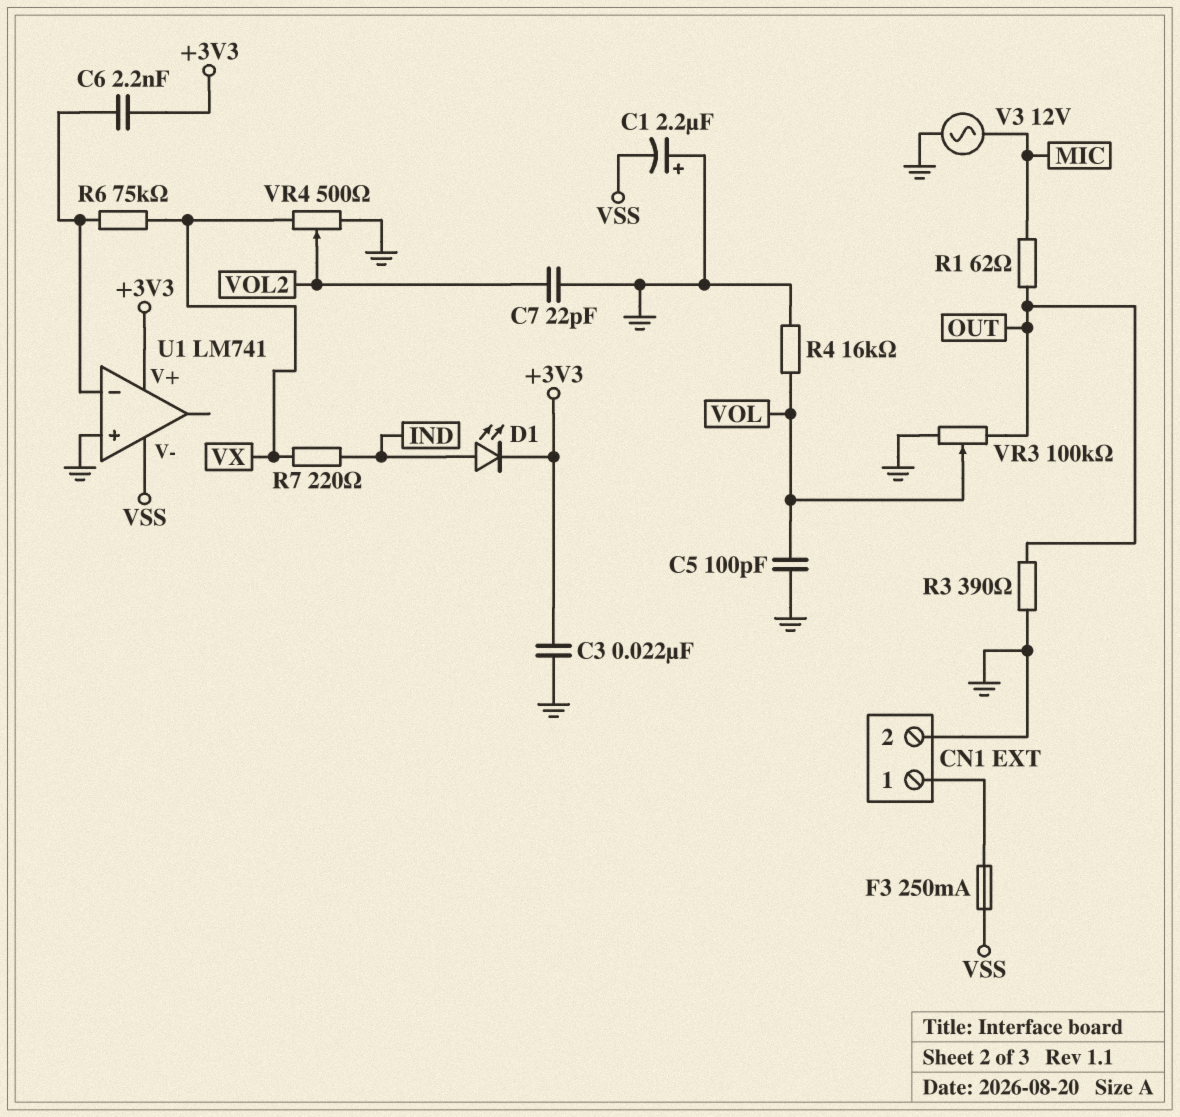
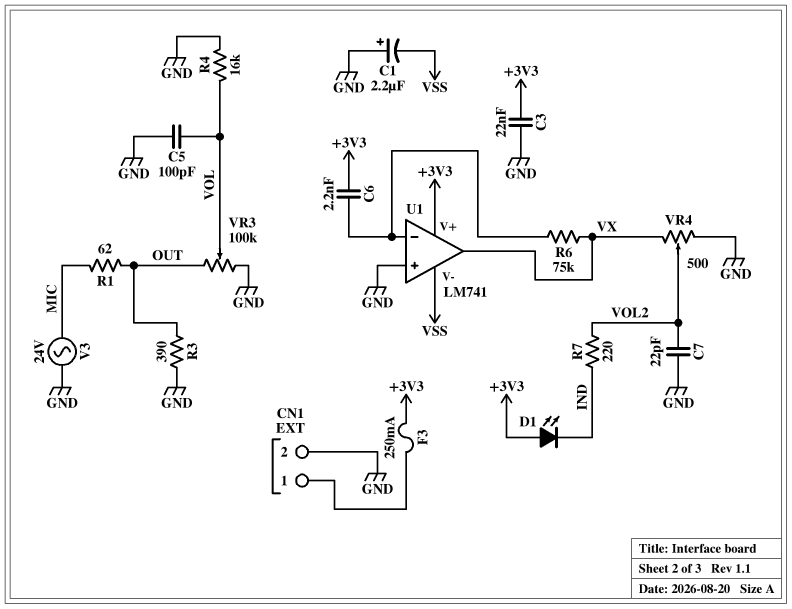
D1: LED (A IND, K +3V3) -> LED (A +3V3, K IND)
F3: 250mA (CN1/1, VSS) -> 250mA (+3V3, CN1/1)
R7: 220 (IND, VX) -> 220 (IND, VOL2)
U1 pin out: none -> VX
V3: AC 12V (GND, MIC) -> AC 24V (GND, MIC)

